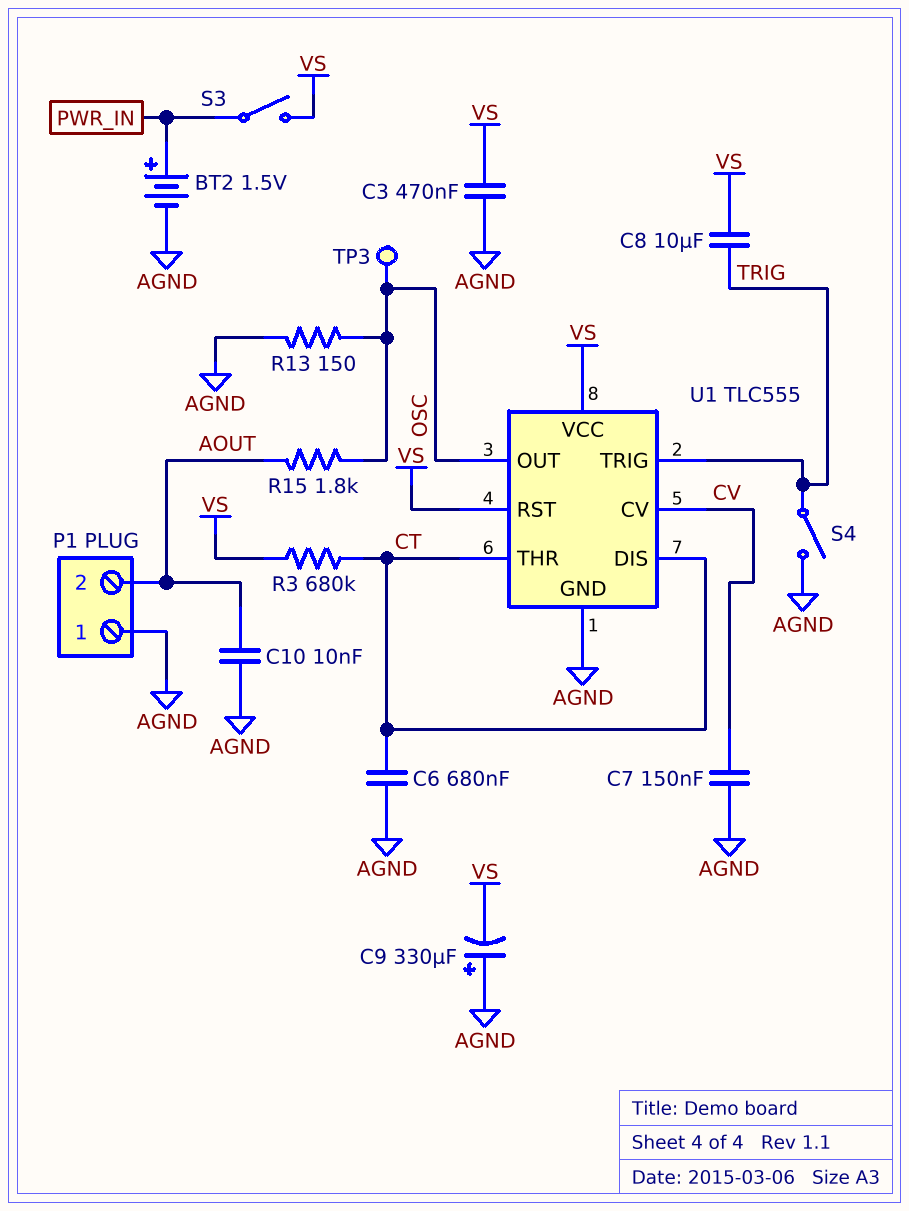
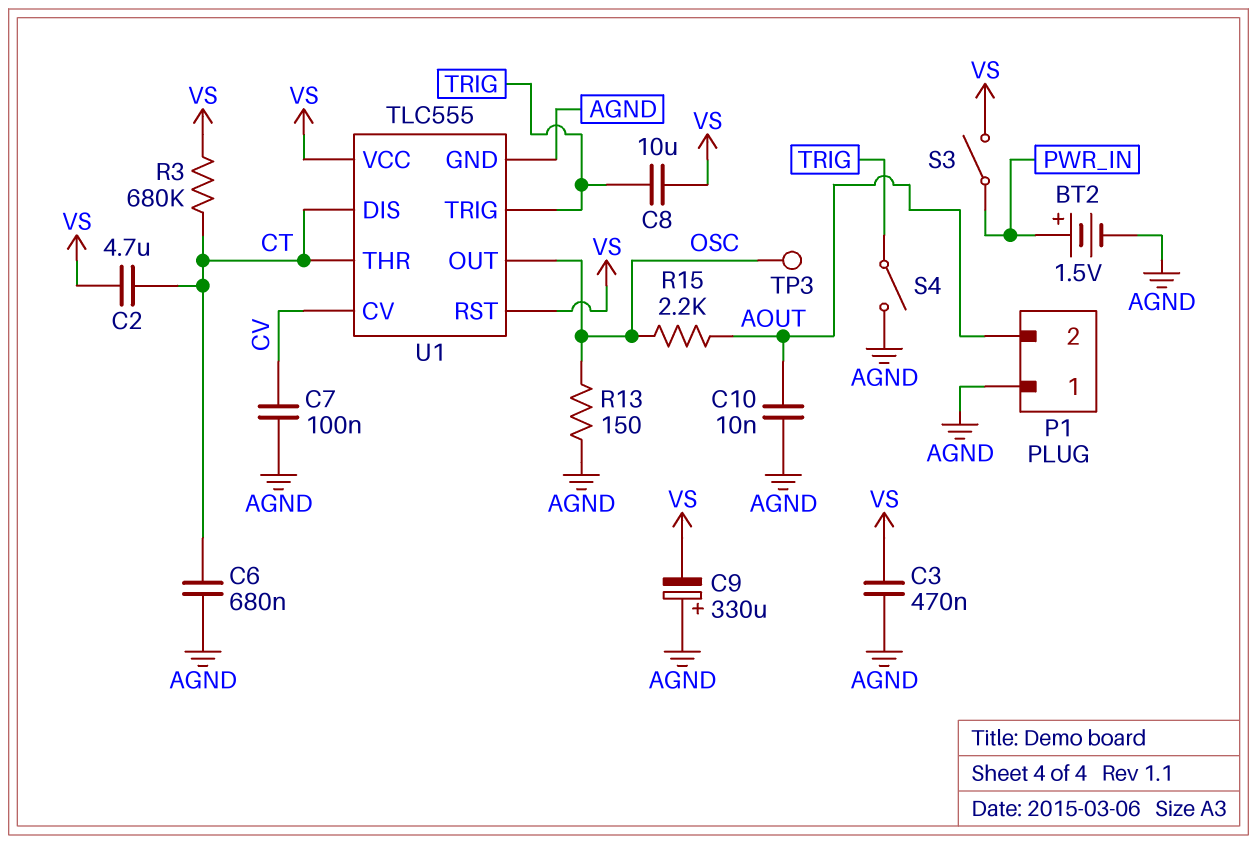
C2: none -> 4.7uF (CT, VS)
C7: 150nF (AGND, CV) -> 100nF (AGND, CV)
R15: 1.8k (AOUT, OSC) -> 2.2k (AOUT, OSC)

